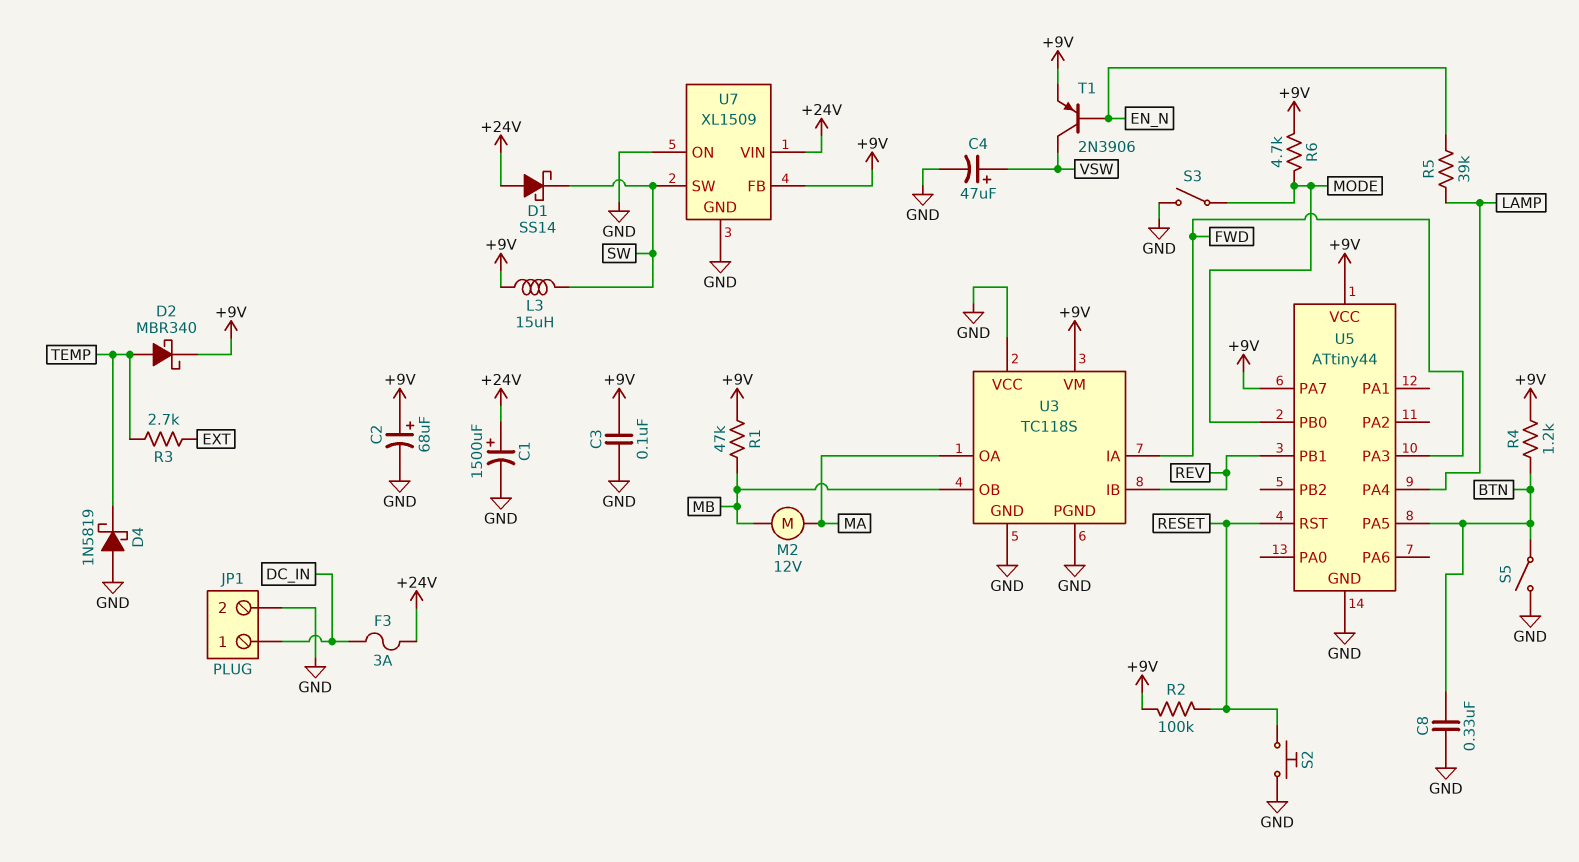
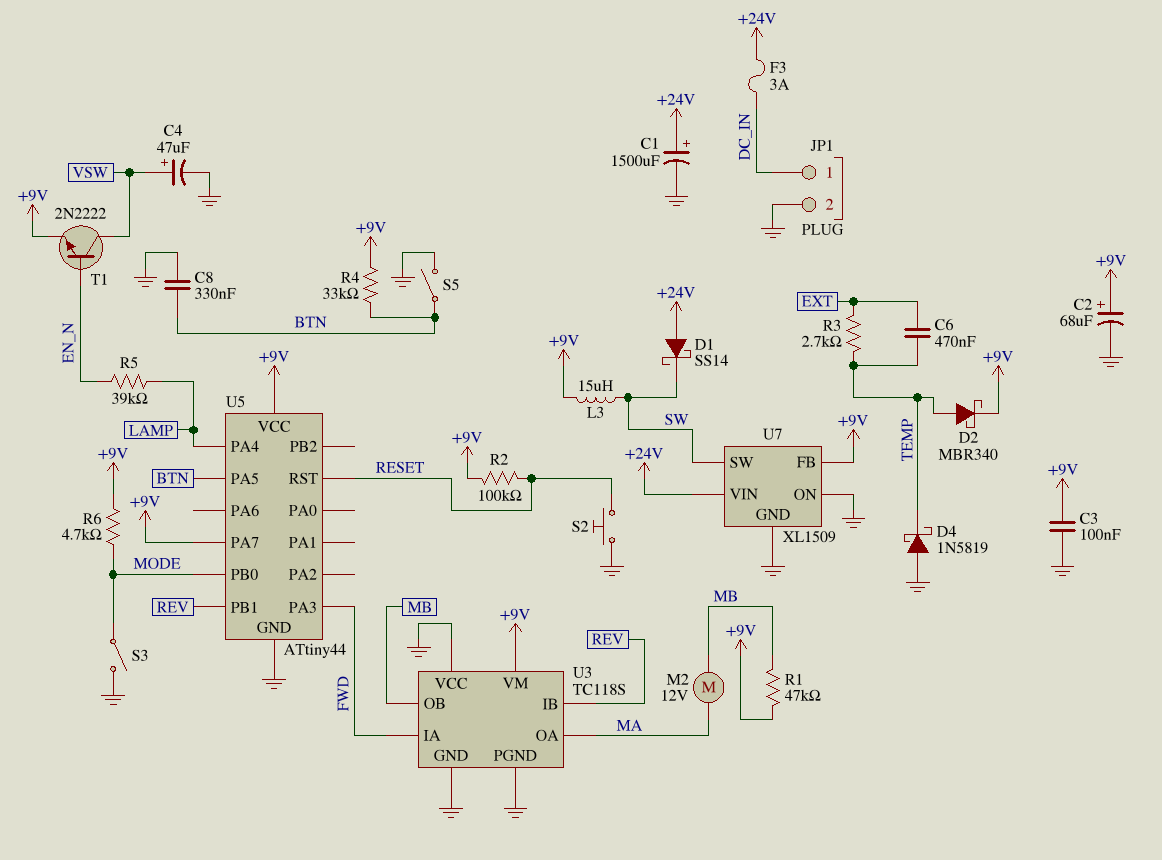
C6: none -> 470nF (EXT, TEMP)
R4: 1.2k (+9V, BTN) -> 33k (+9V, BTN)
T1: PNP 2N3906 (B EN_N, C VSW, E +9V) -> NPN 2N2222 (B EN_N, C VSW, E +9V)

